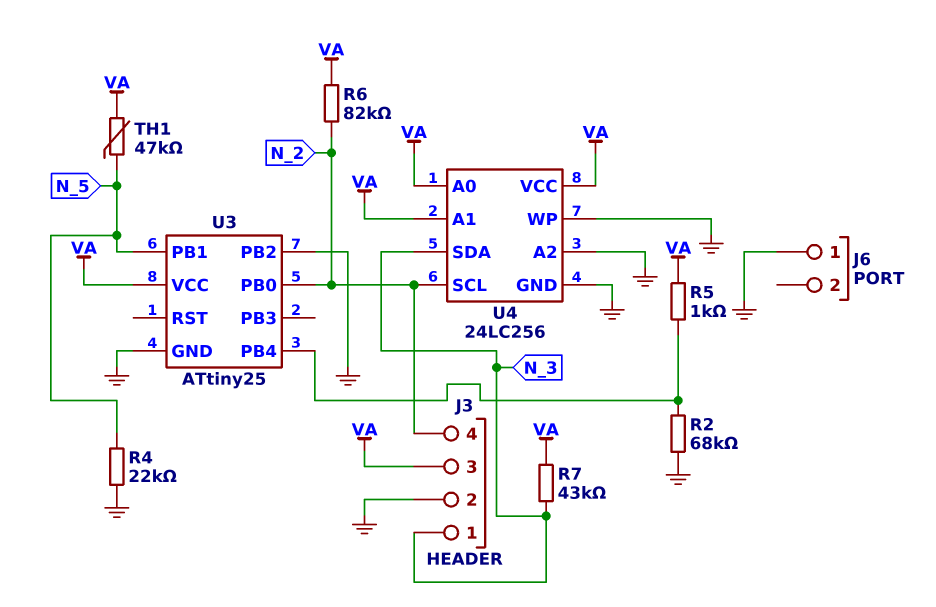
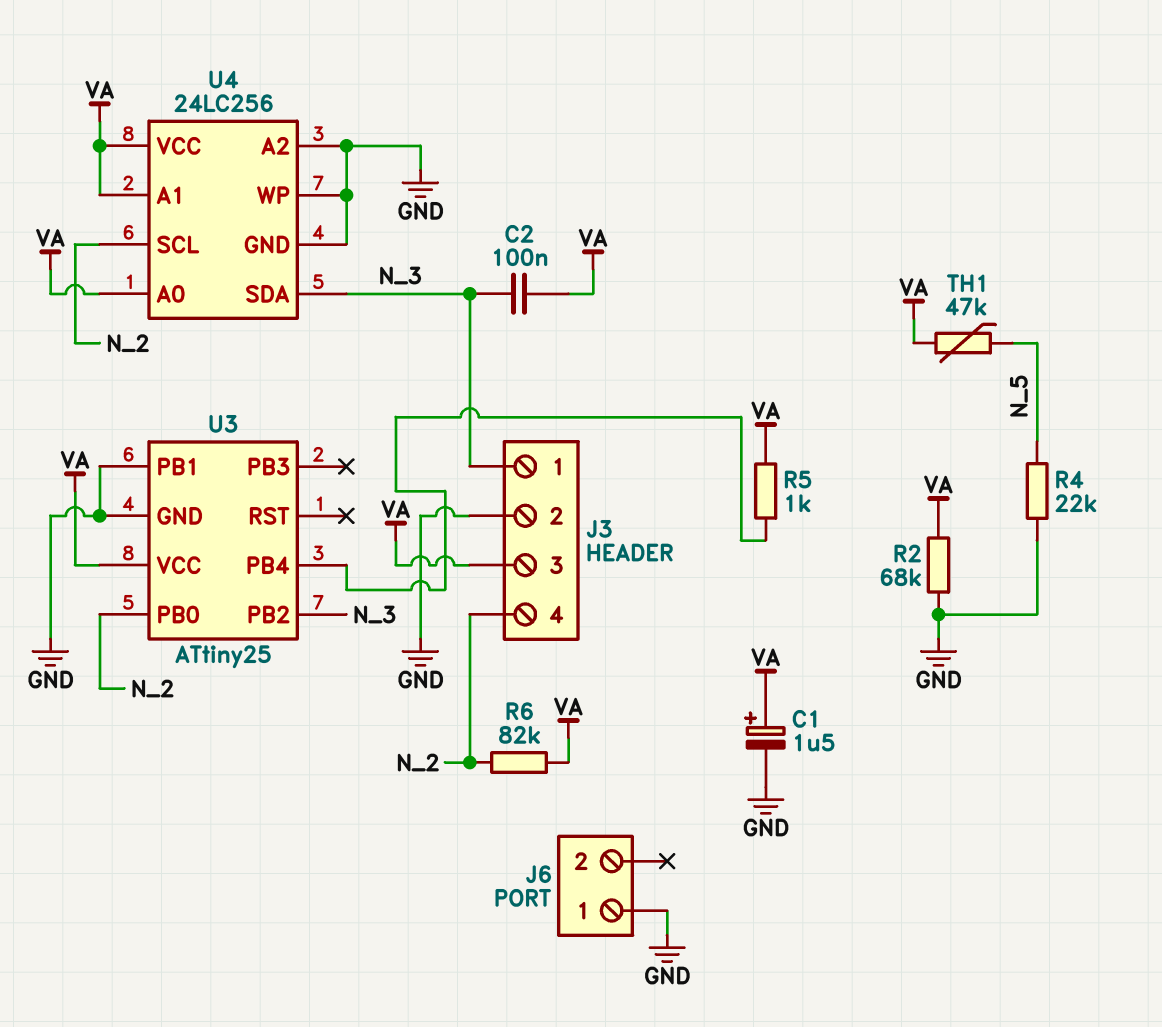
C1: none -> 1.5uF (plus VA, minus GND)
C2: none -> 100nF (N_3, VA)
R2: 68k (GND, U3/PB4) -> 68k (GND, VA)
R7: 43k (N_3, VA) -> none
U3 pin PB1: N_5 -> GND
U3 pin PB2: GND -> N_3

